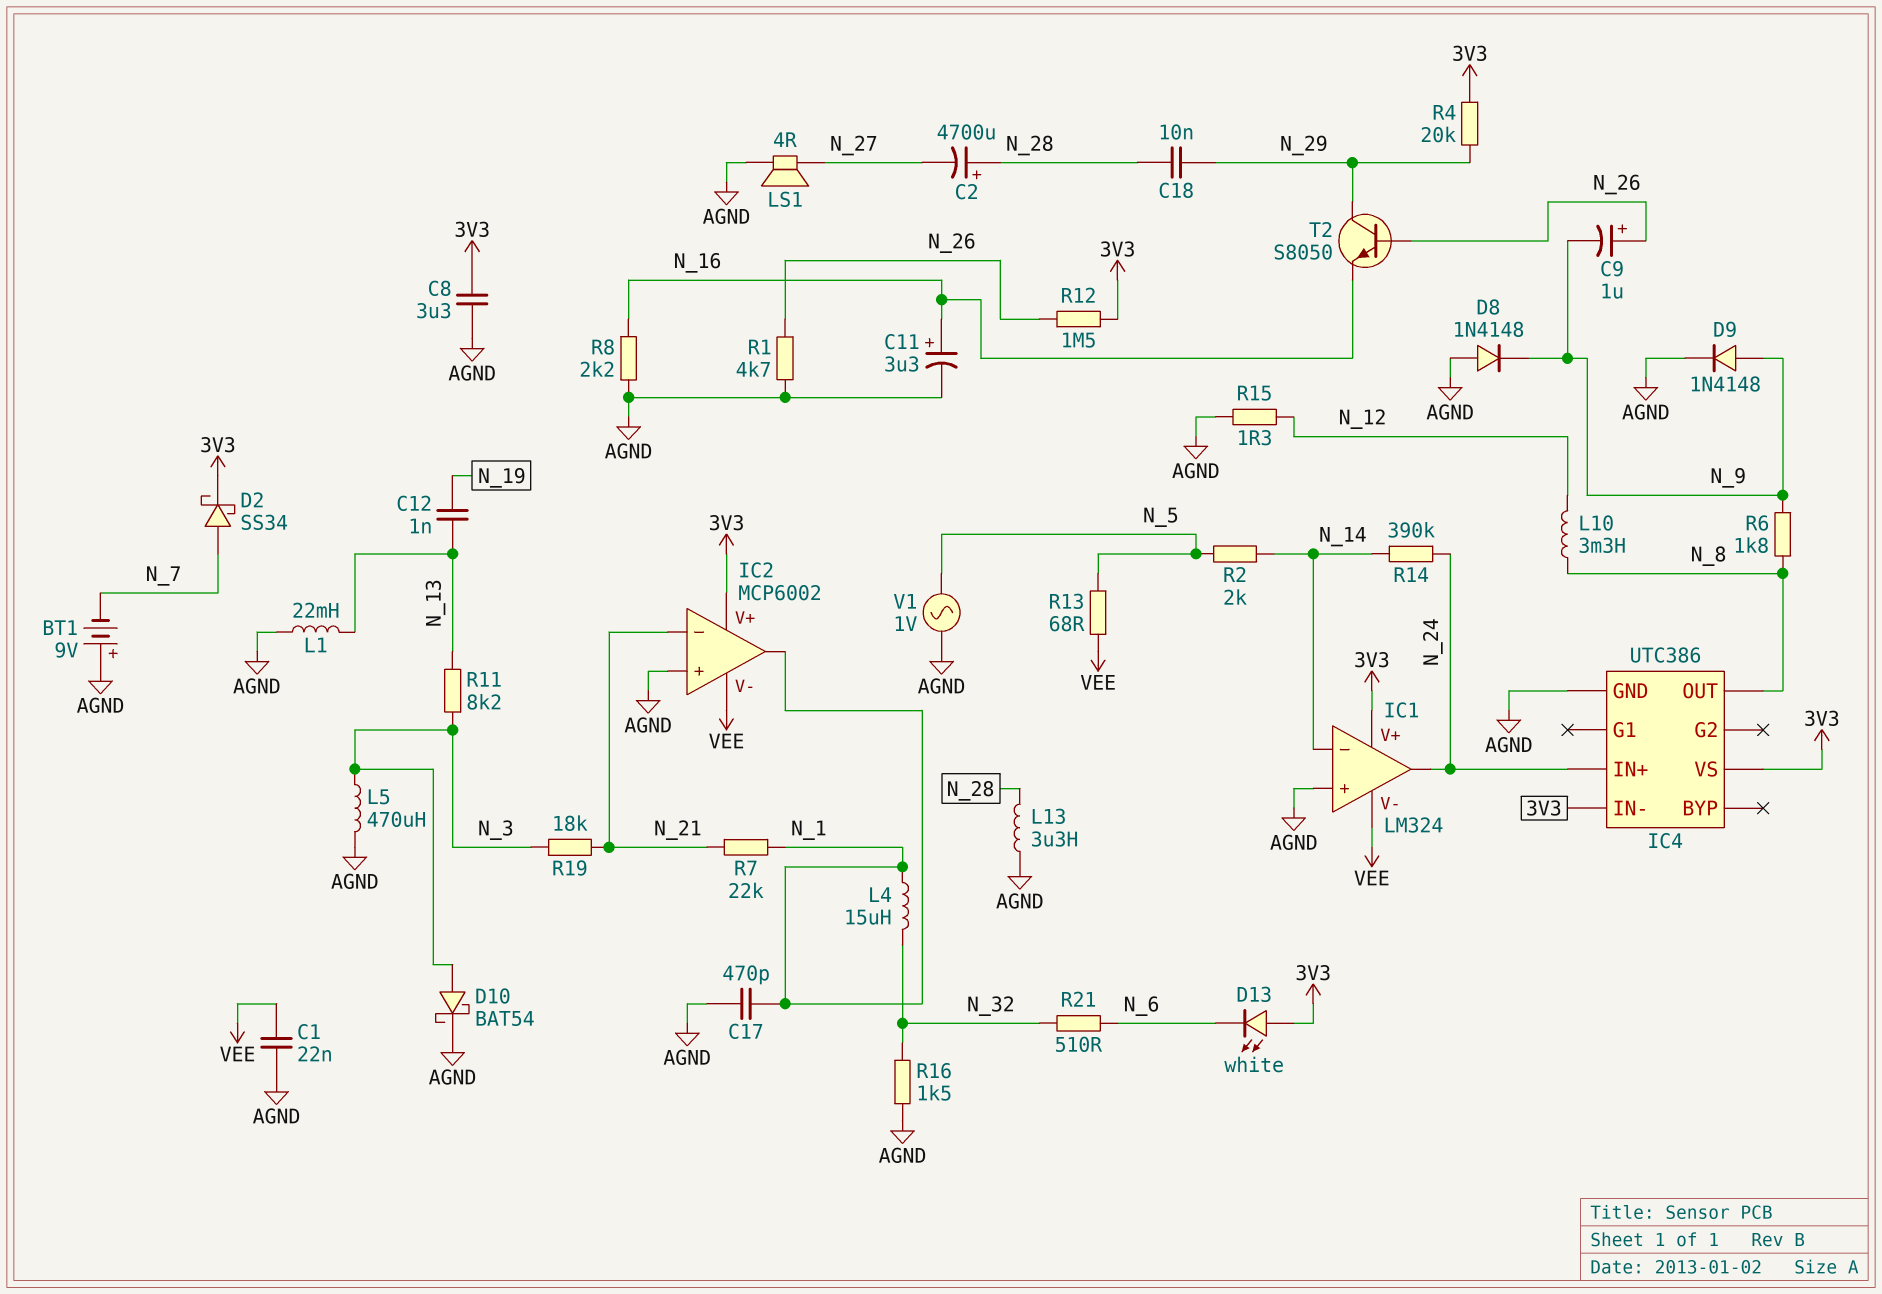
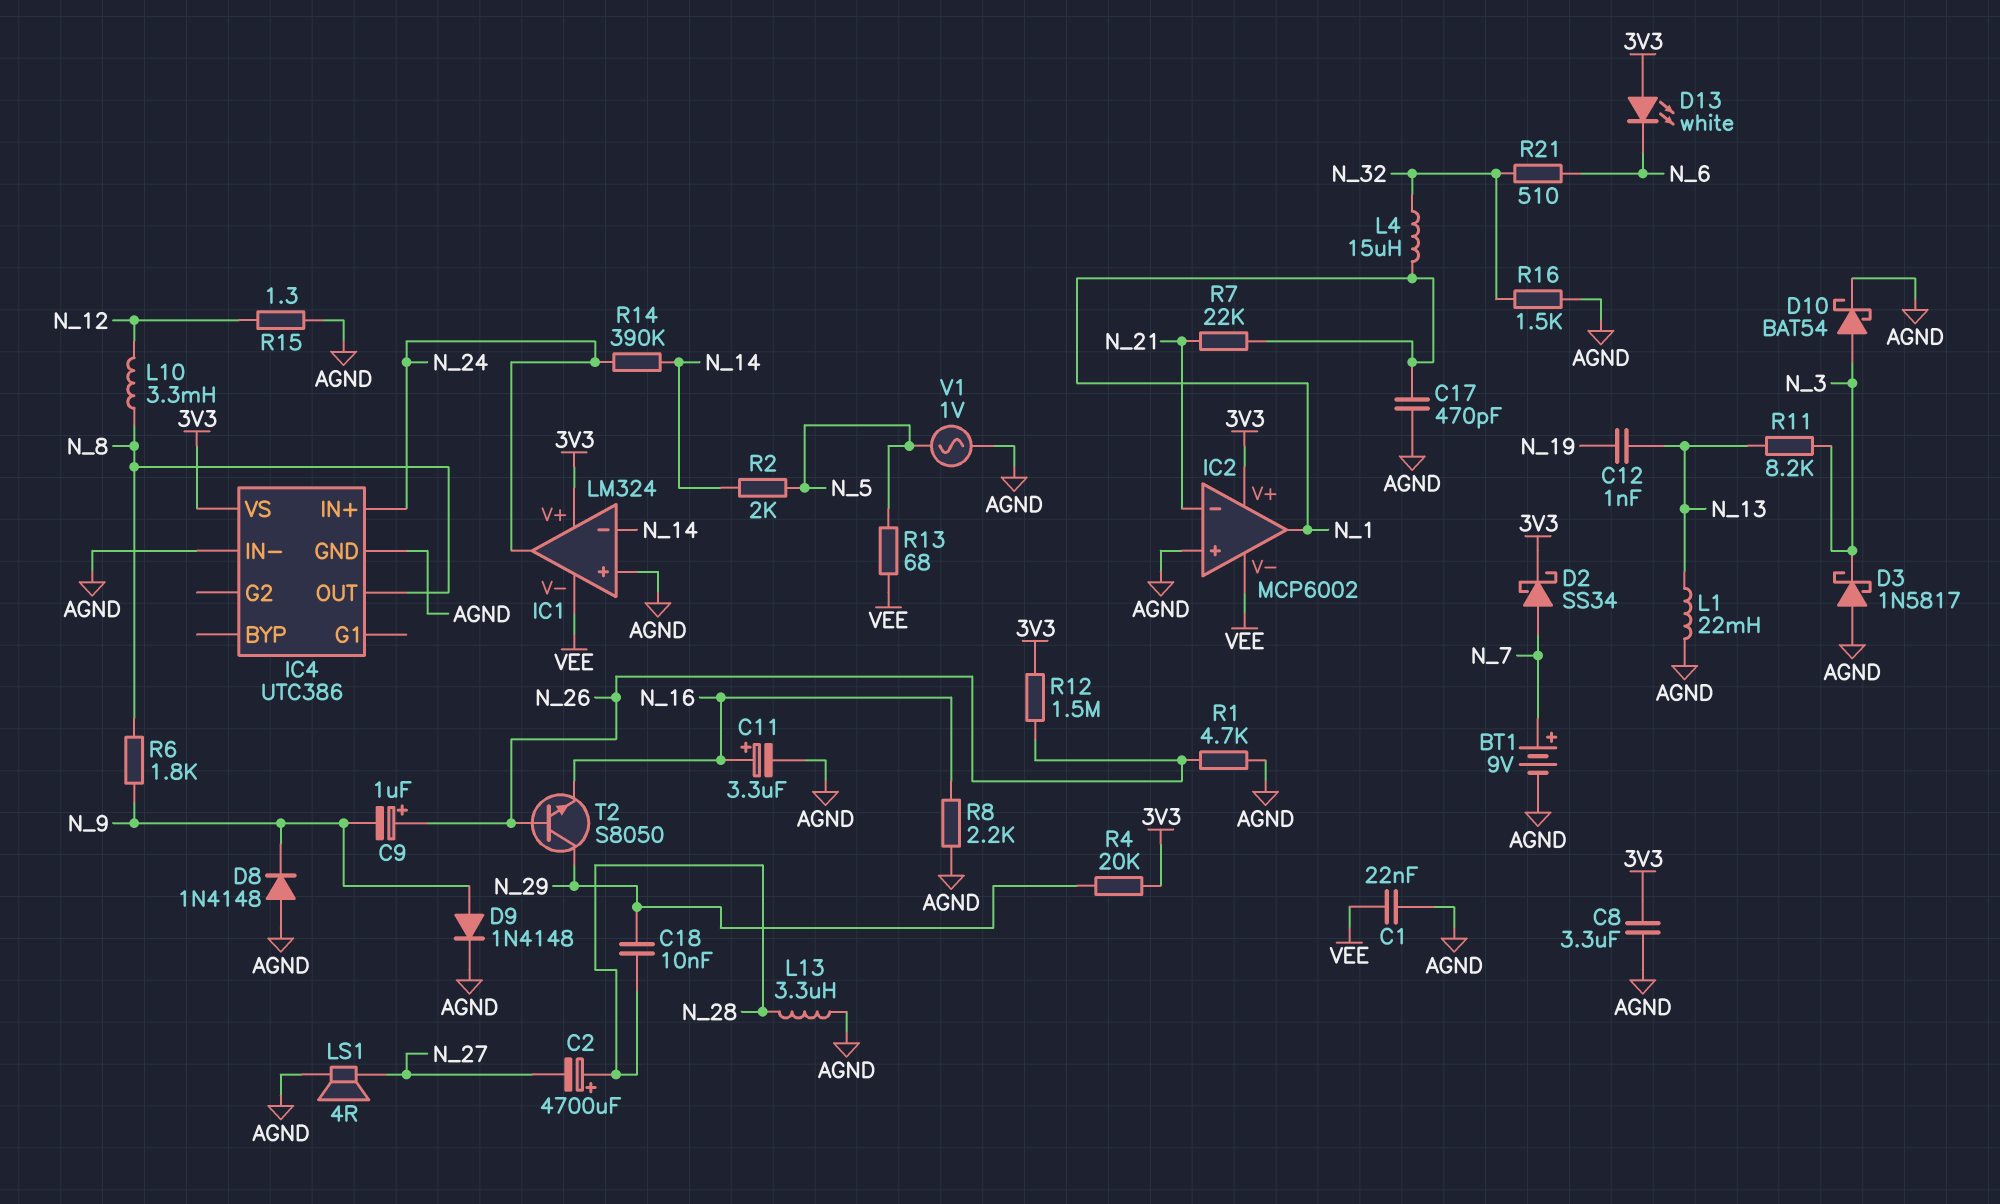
BT1: 9V (plus AGND, minus N_7) -> 9V (plus N_7, minus AGND)
D3: none -> schottky 1N5817 (A AGND, K N_3)
IC4 pin IN-: 3V3 -> AGND
L5: 470uH (AGND, N_3) -> none
R19: 18k (N_3, N_21) -> none

